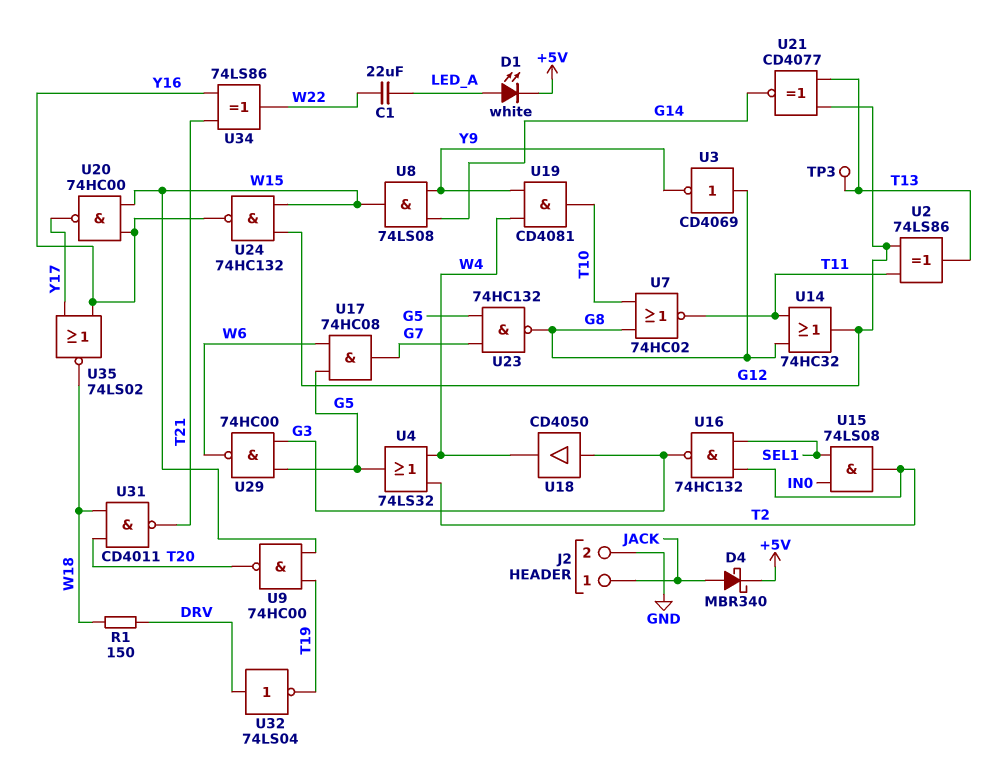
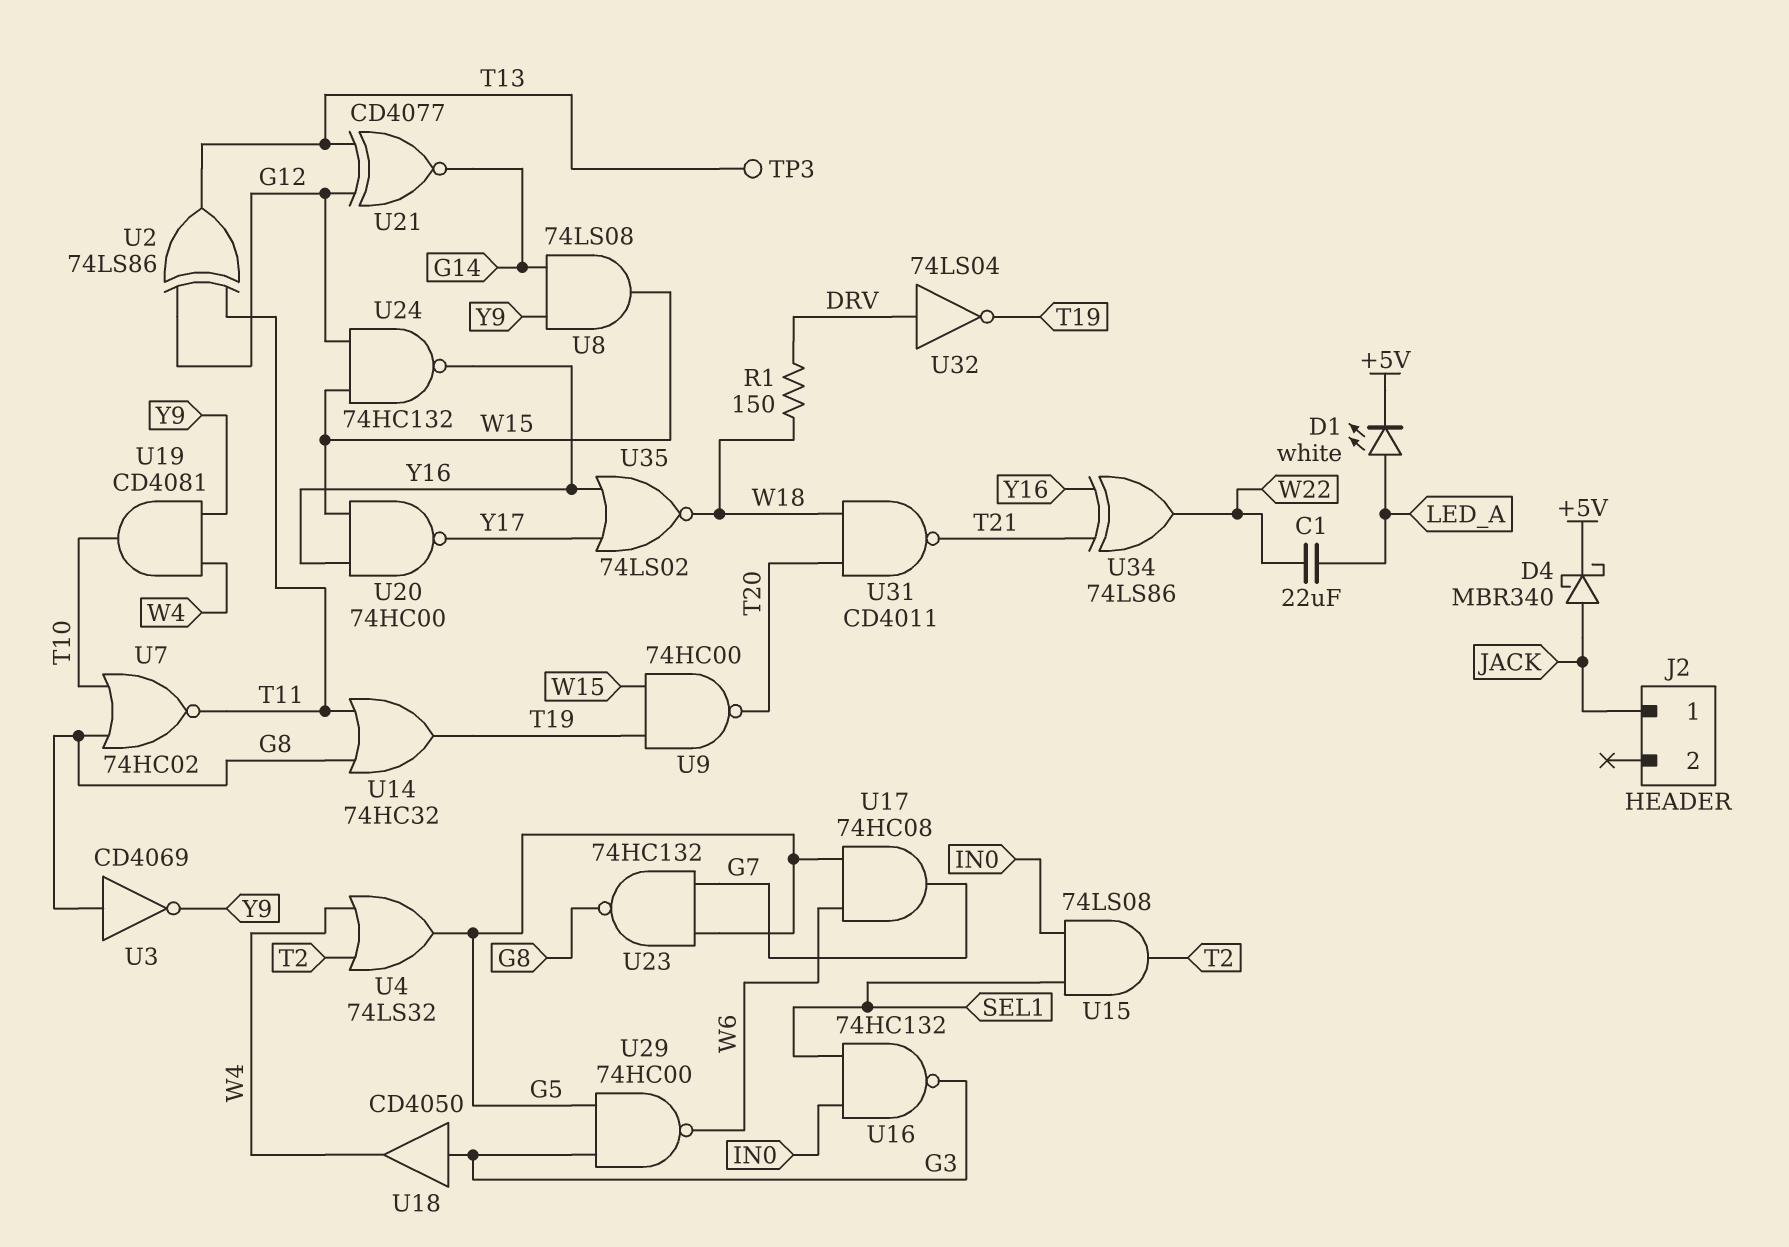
J2 pin 2: GND -> none
U14: OR 74HC32 (in G8, in T11, out G12) -> OR 74HC32 (in G8, in T11, out T19)
U16: NAND 74HC132 (in SEL1, in T2, out G3) -> NAND 74HC132 (in IN0, in SEL1, out G3)

